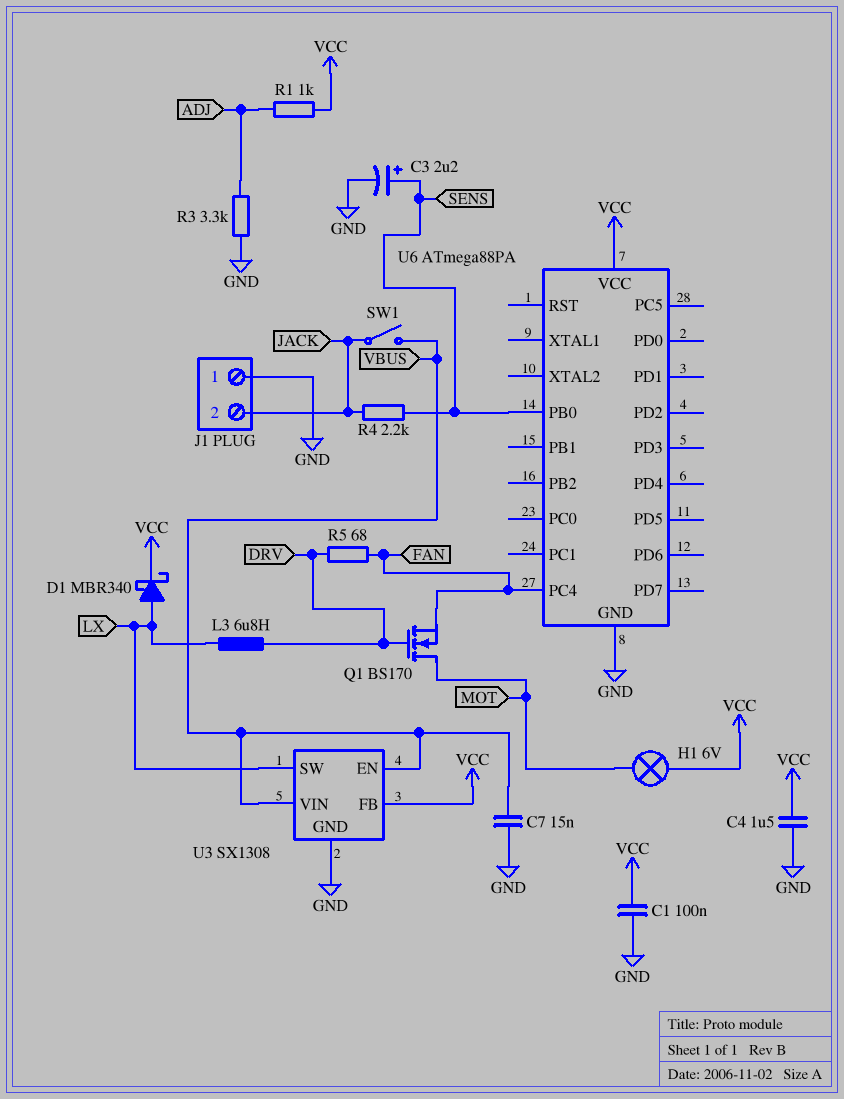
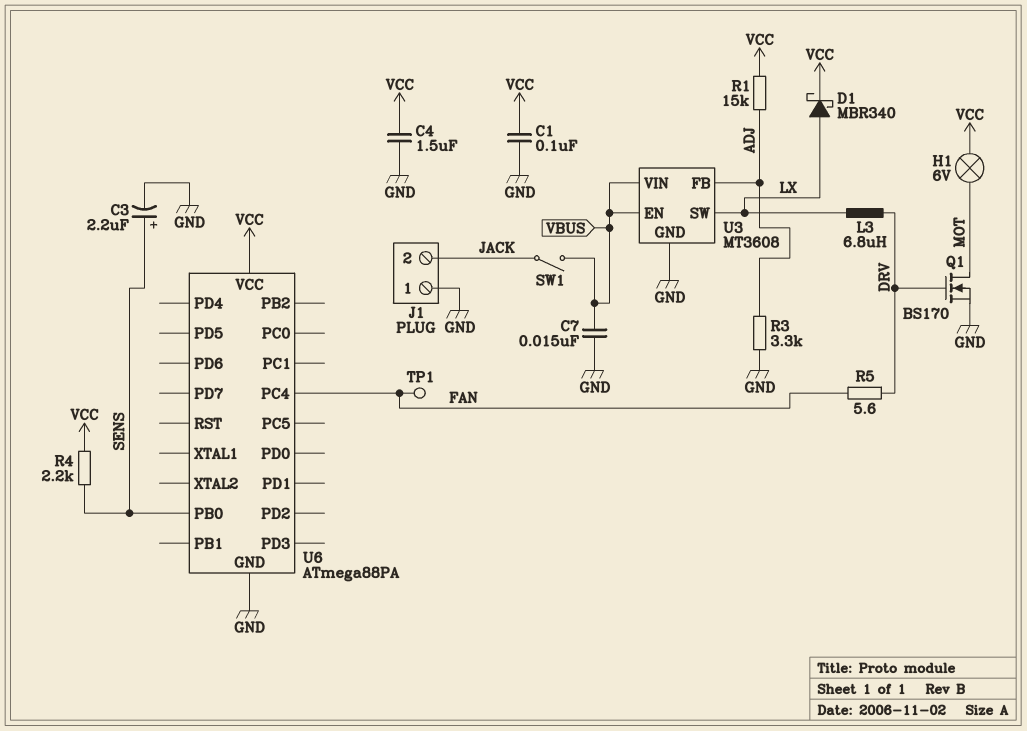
Q1: NMOS BS170 (G DRV, D MOT, S FAN) -> NMOS BS170 (G DRV, D MOT, S GND)
R1: 1k (ADJ, VCC) -> 15k (ADJ, VCC)
R4: 2.2k (JACK, SENS) -> 2.2k (SENS, VCC)
R5: 68 (DRV, FAN) -> 5.6 (DRV, FAN)
TP1: none -> test point (FAN)
U3: SX1308 -> MT3608
U3 pin FB: VCC -> ADJ

